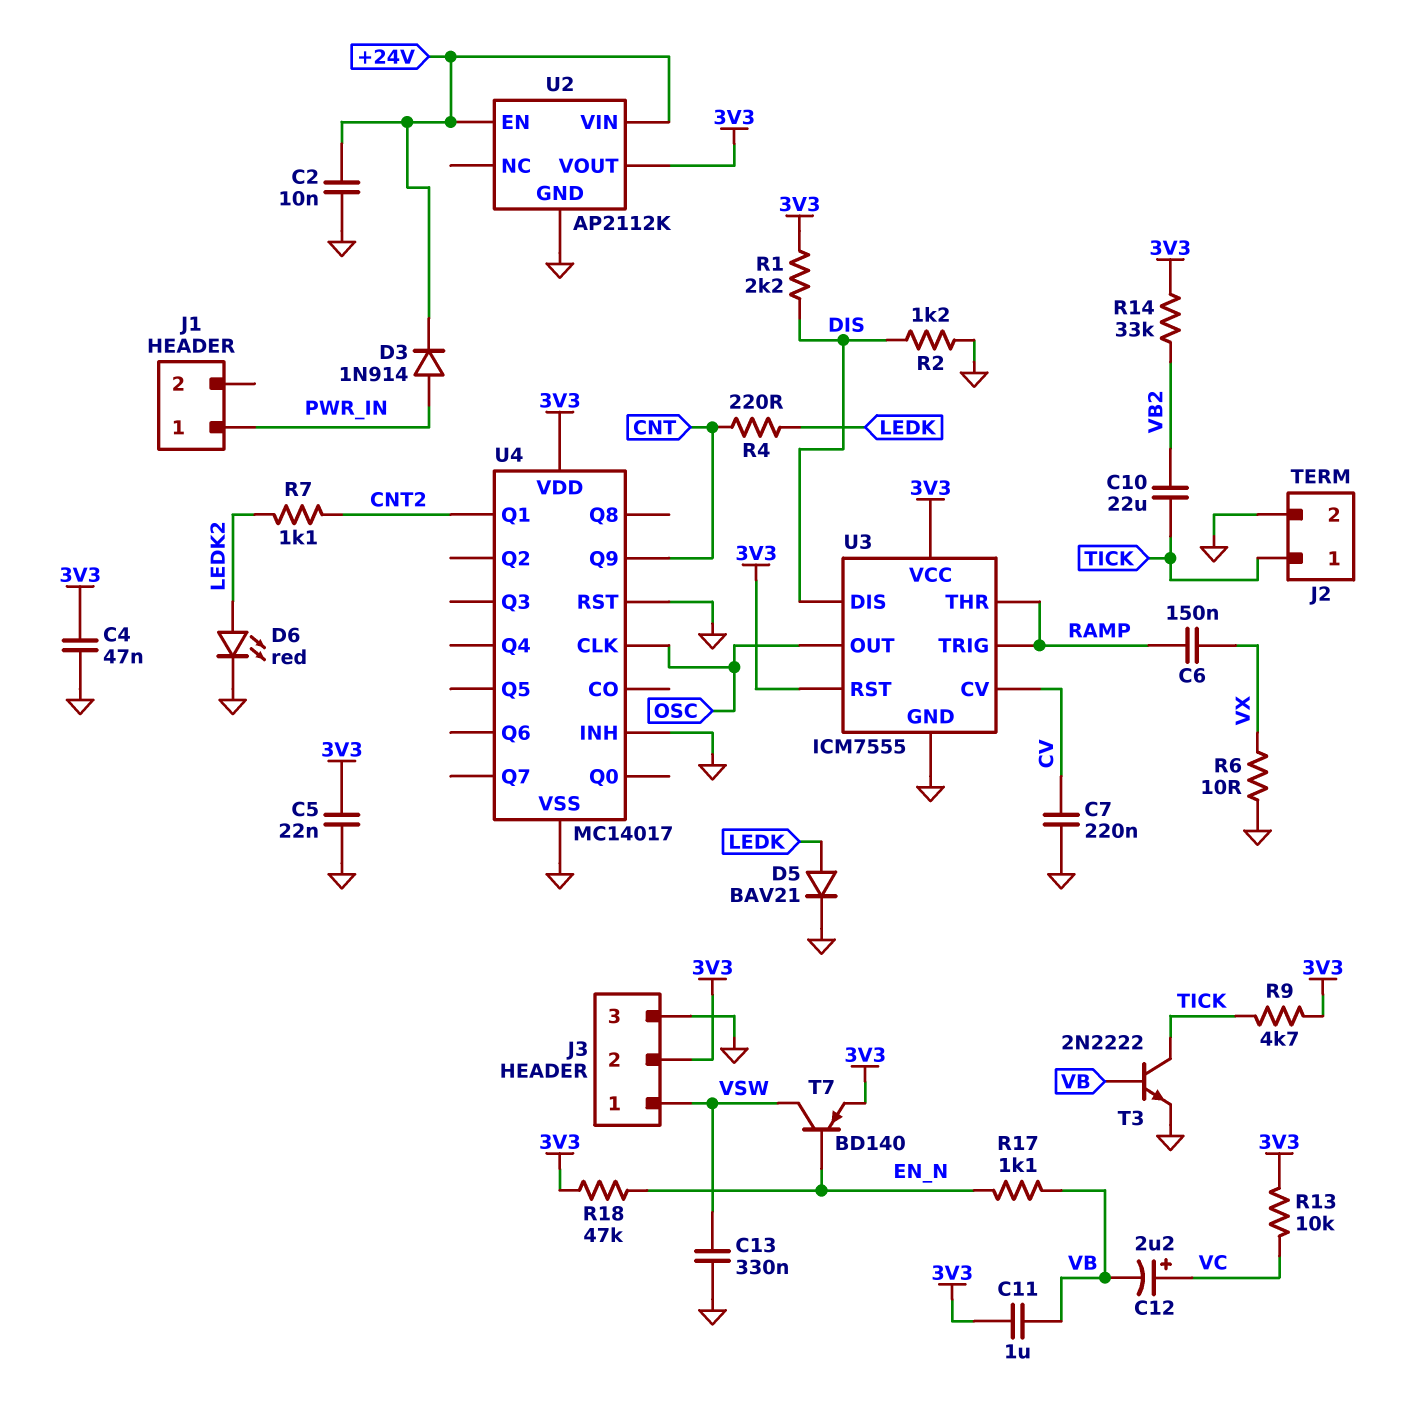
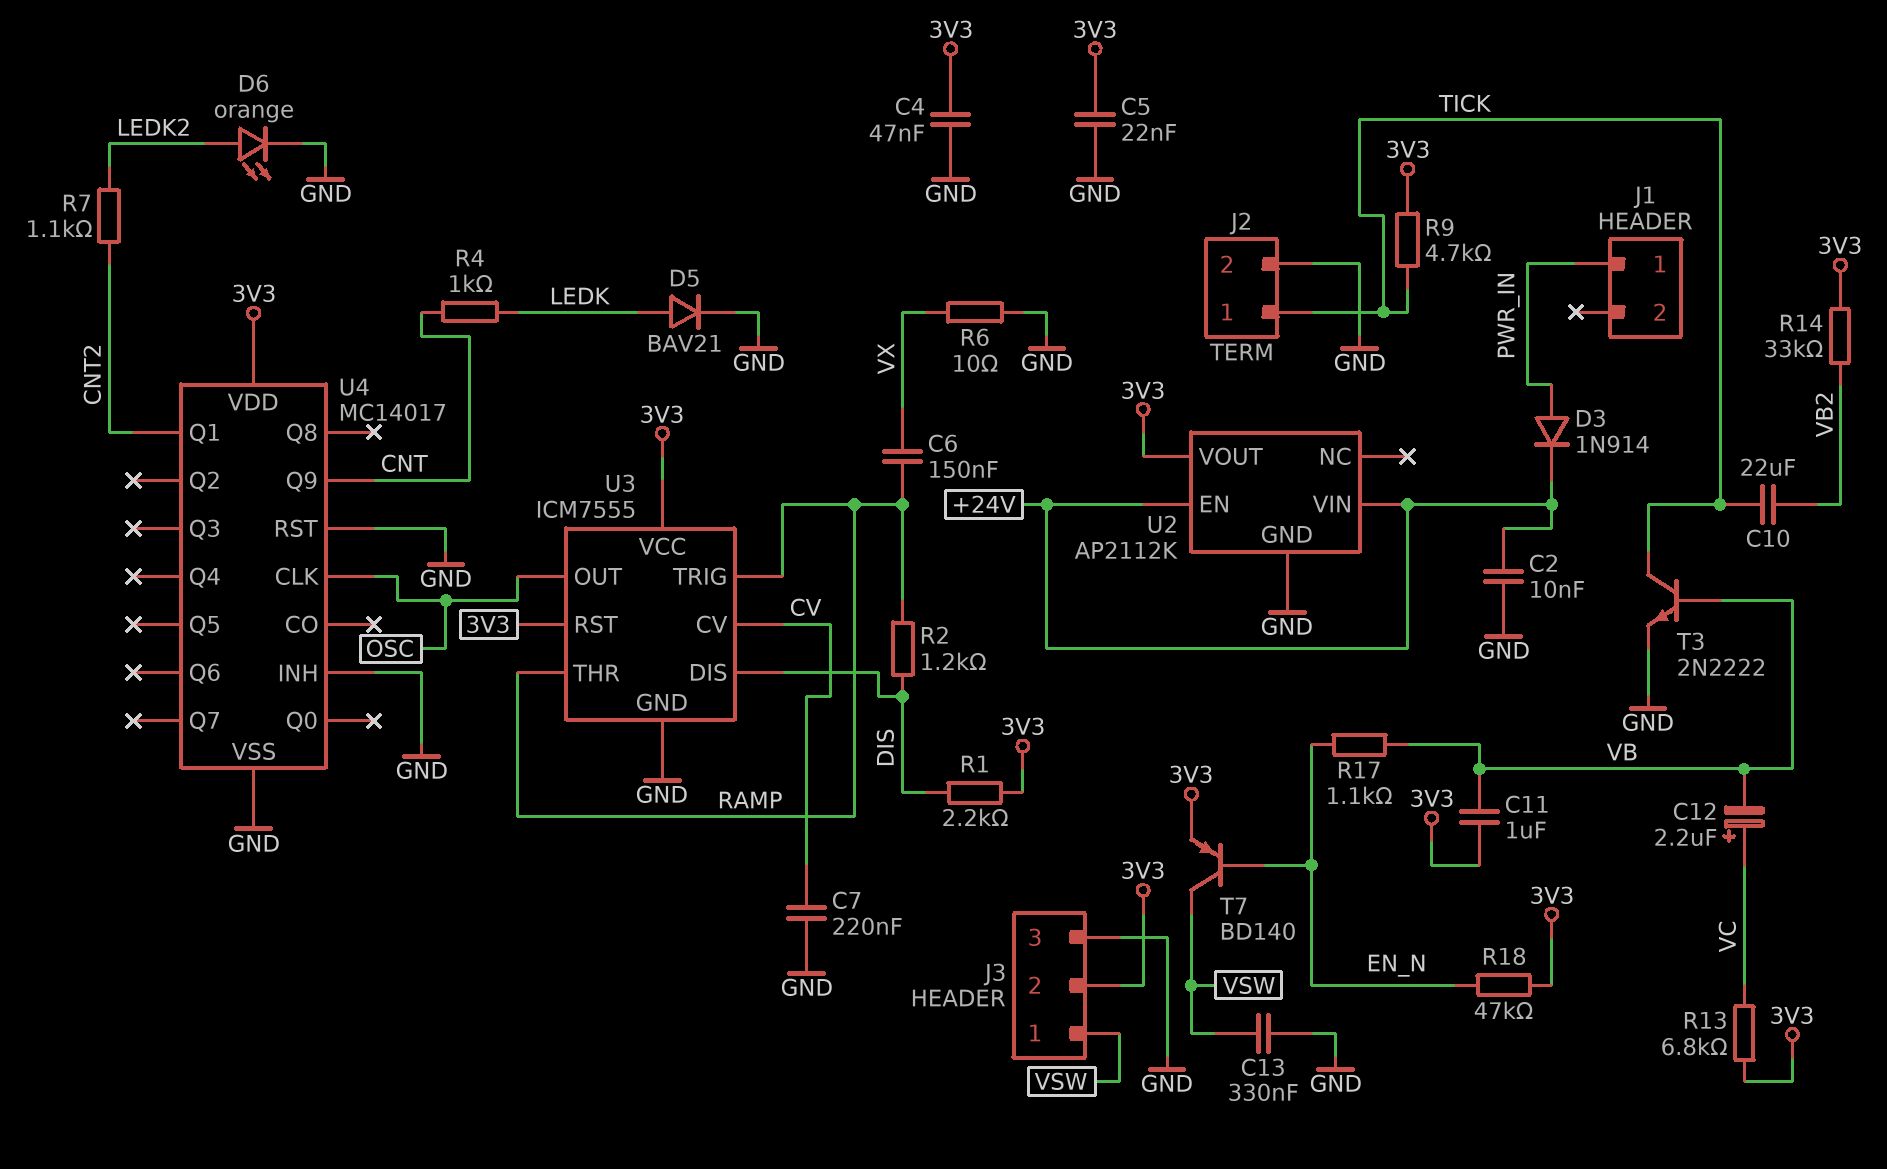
D6: LED red (A LEDK2, K GND) -> LED orange (A LEDK2, K GND)
R2: 1.2k (DIS, GND) -> 1.2k (DIS, RAMP)
R4: 220 (CNT, LEDK) -> 1k (CNT, LEDK)
R13: 10k (3V3, VC) -> 6.8k (3V3, VC)

